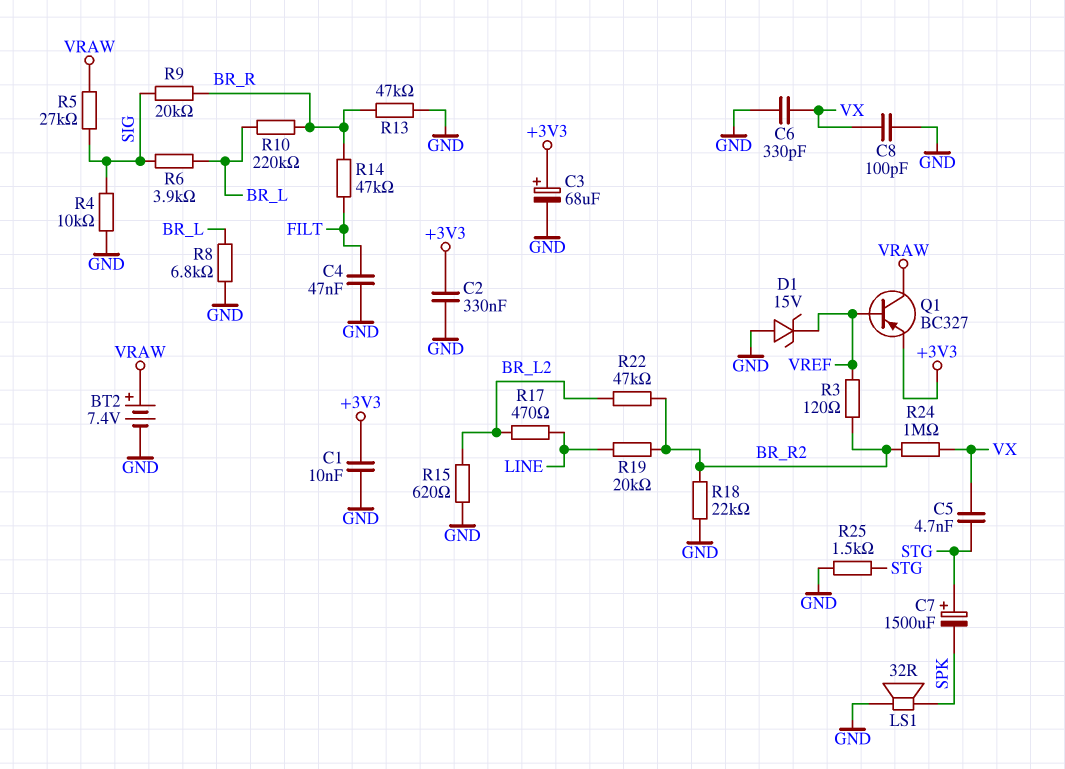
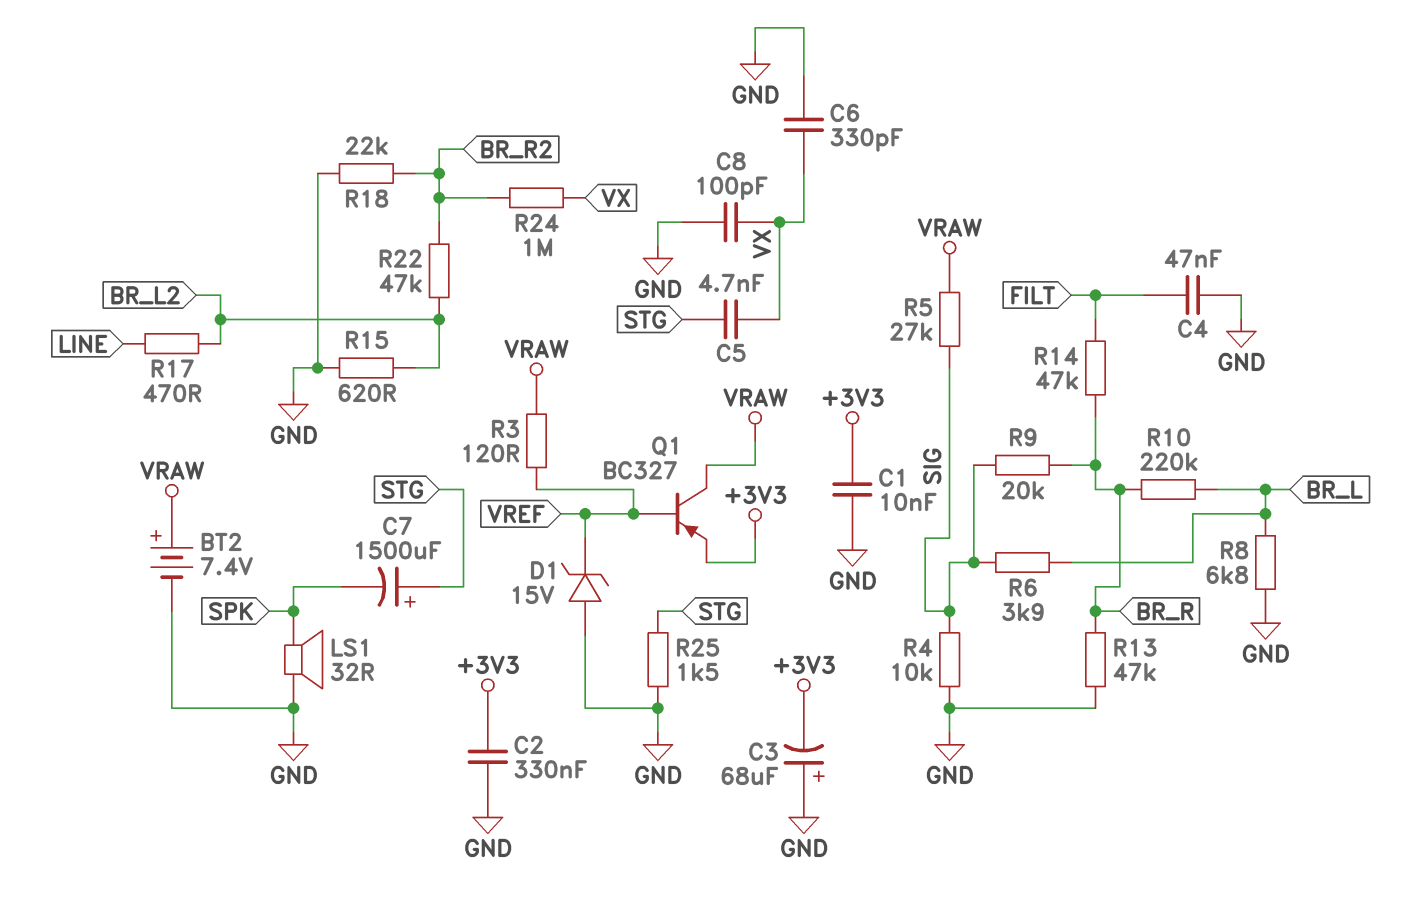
C3: 68uF (plus +3V3, minus GND) -> 68uF (plus GND, minus +3V3)
R3: 120 (BR_R2, VREF) -> 120 (VRAW, VREF)
R19: 20k (BR_R2, LINE) -> none

